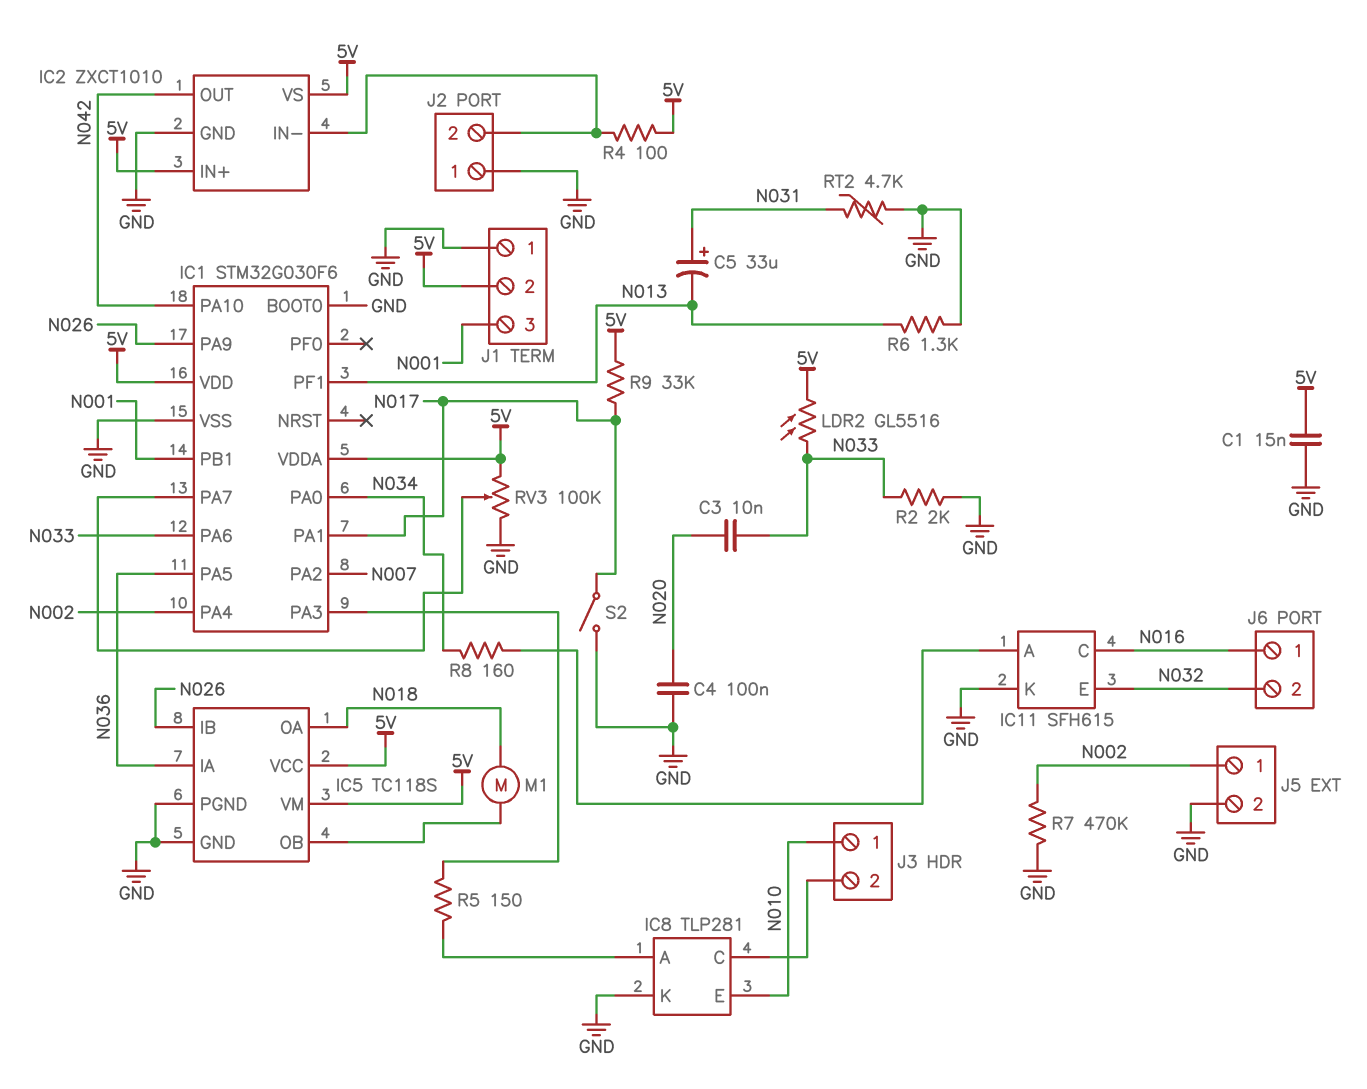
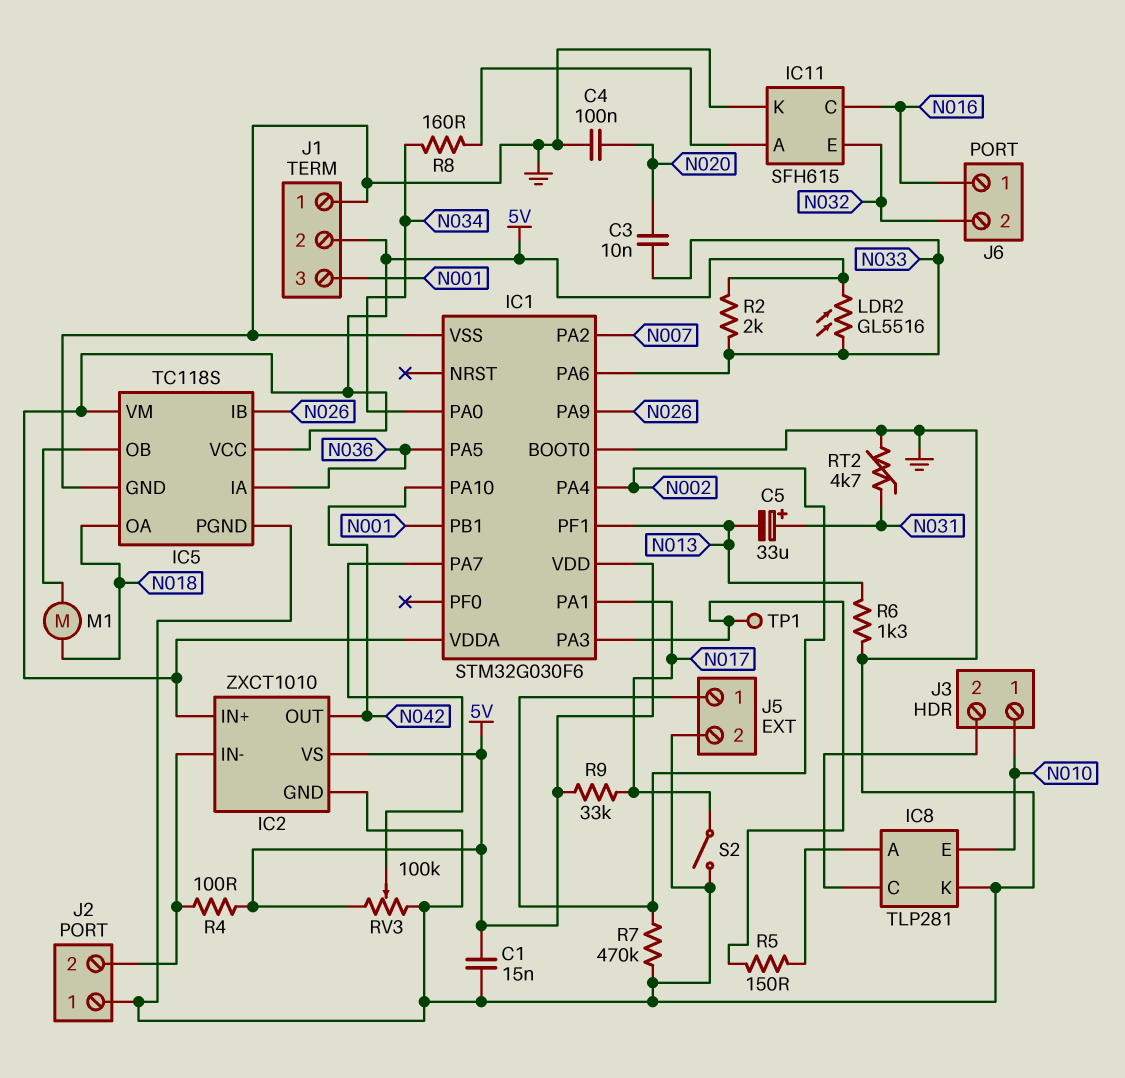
R2: 2k (GND, N033) -> 2k (5V, N033)
TP1: none -> test point (IC1/PA3)

